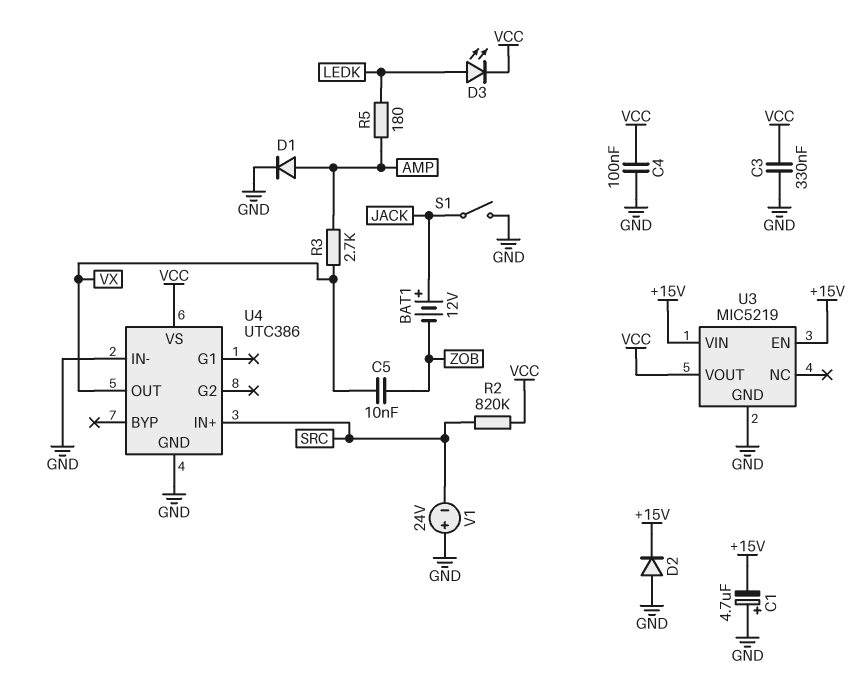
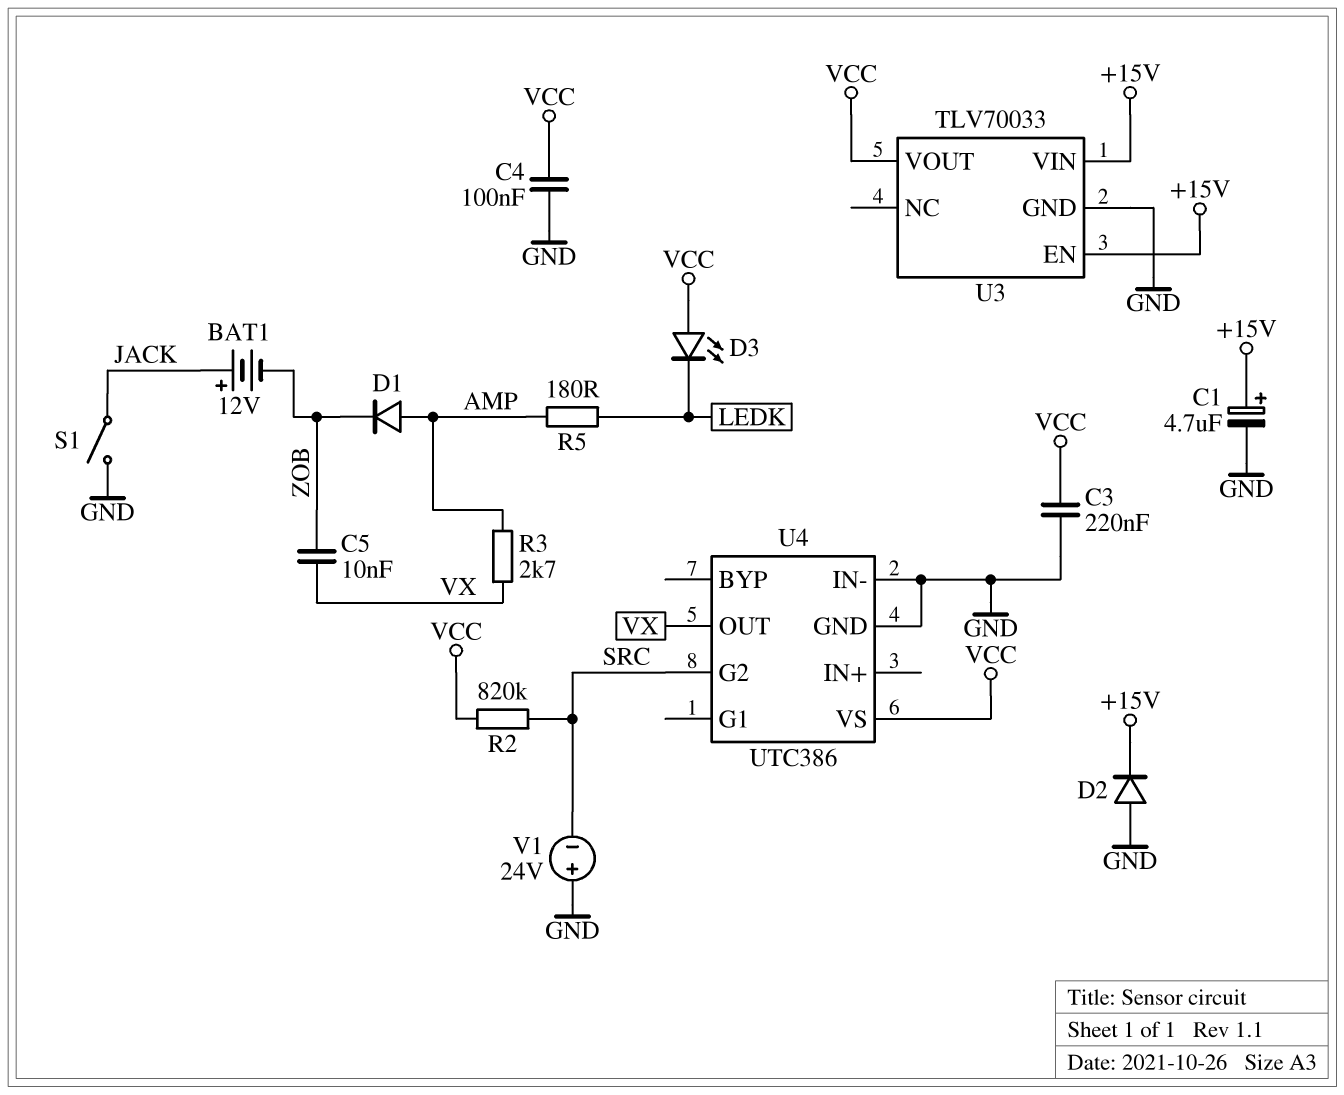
C1: 4.7uF (plus GND, minus +15V) -> 4.7uF (plus +15V, minus GND)
C3: 330nF (GND, VCC) -> 220nF (GND, VCC)
D1: diode (A AMP, K GND) -> diode (A AMP, K ZOB)
D3: LED (A LEDK, K VCC) -> LED (A VCC, K LEDK)
U3: MIC5219 -> TLV70033
U4 pin G2: none -> SRC
U4 pin IN+: SRC -> none

